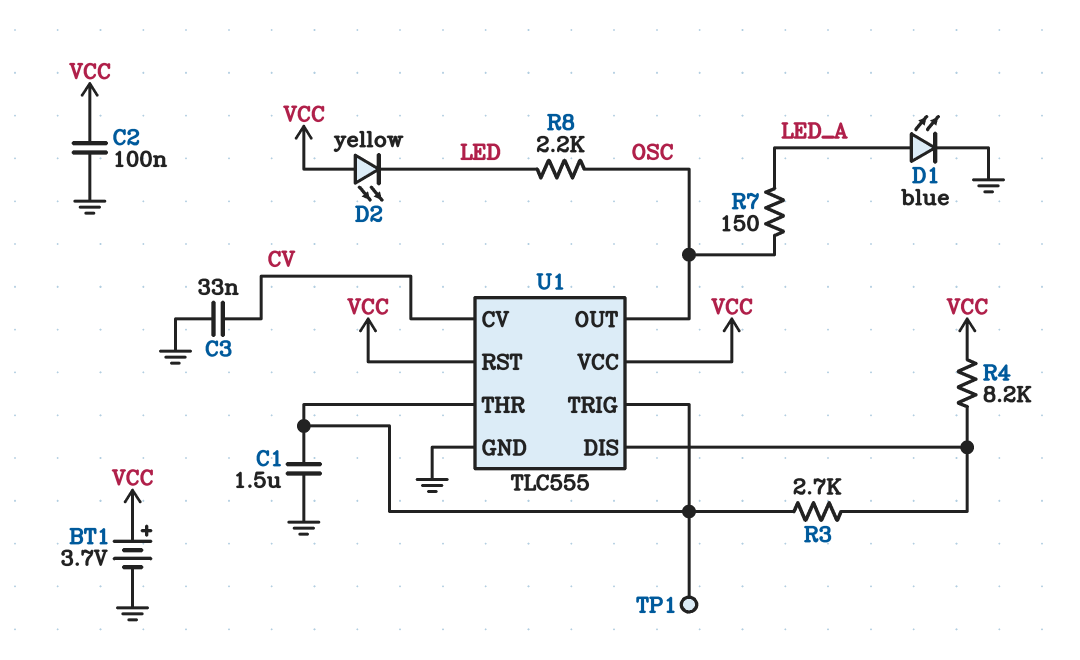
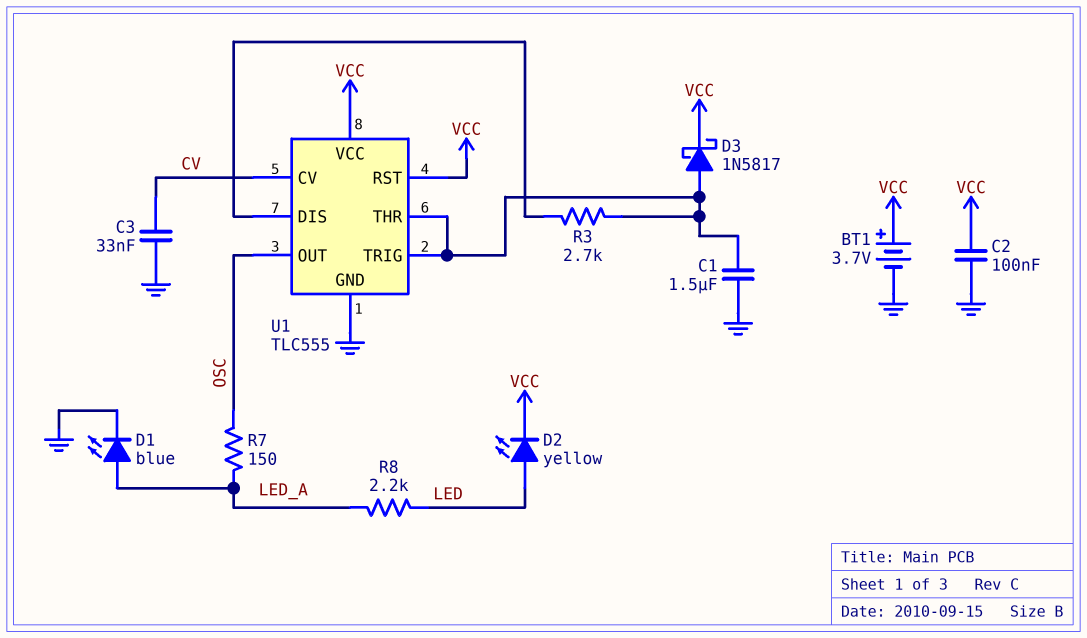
D2: LED yellow (A VCC, K LED) -> LED yellow (A LED, K VCC)
D3: none -> schottky 1N5817 (A U1/THR, K VCC)
R4: 8.2k (U1/DIS, VCC) -> none
R8: 2.2k (LED, OSC) -> 2.2k (LED, LED_A)
TP1: test point (U1/THR) -> none

